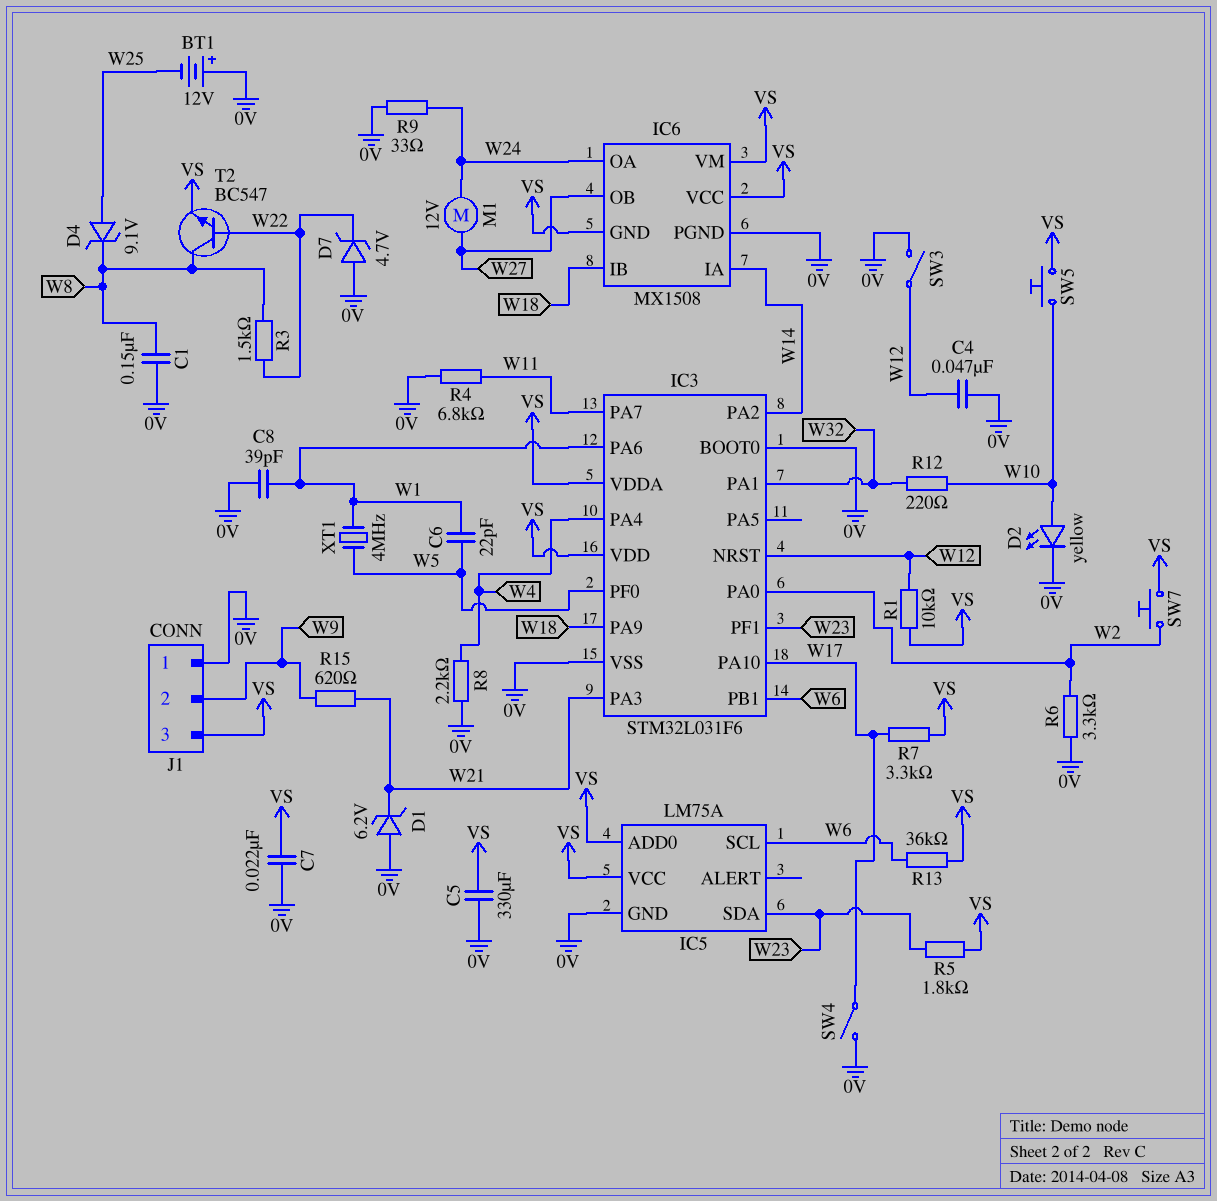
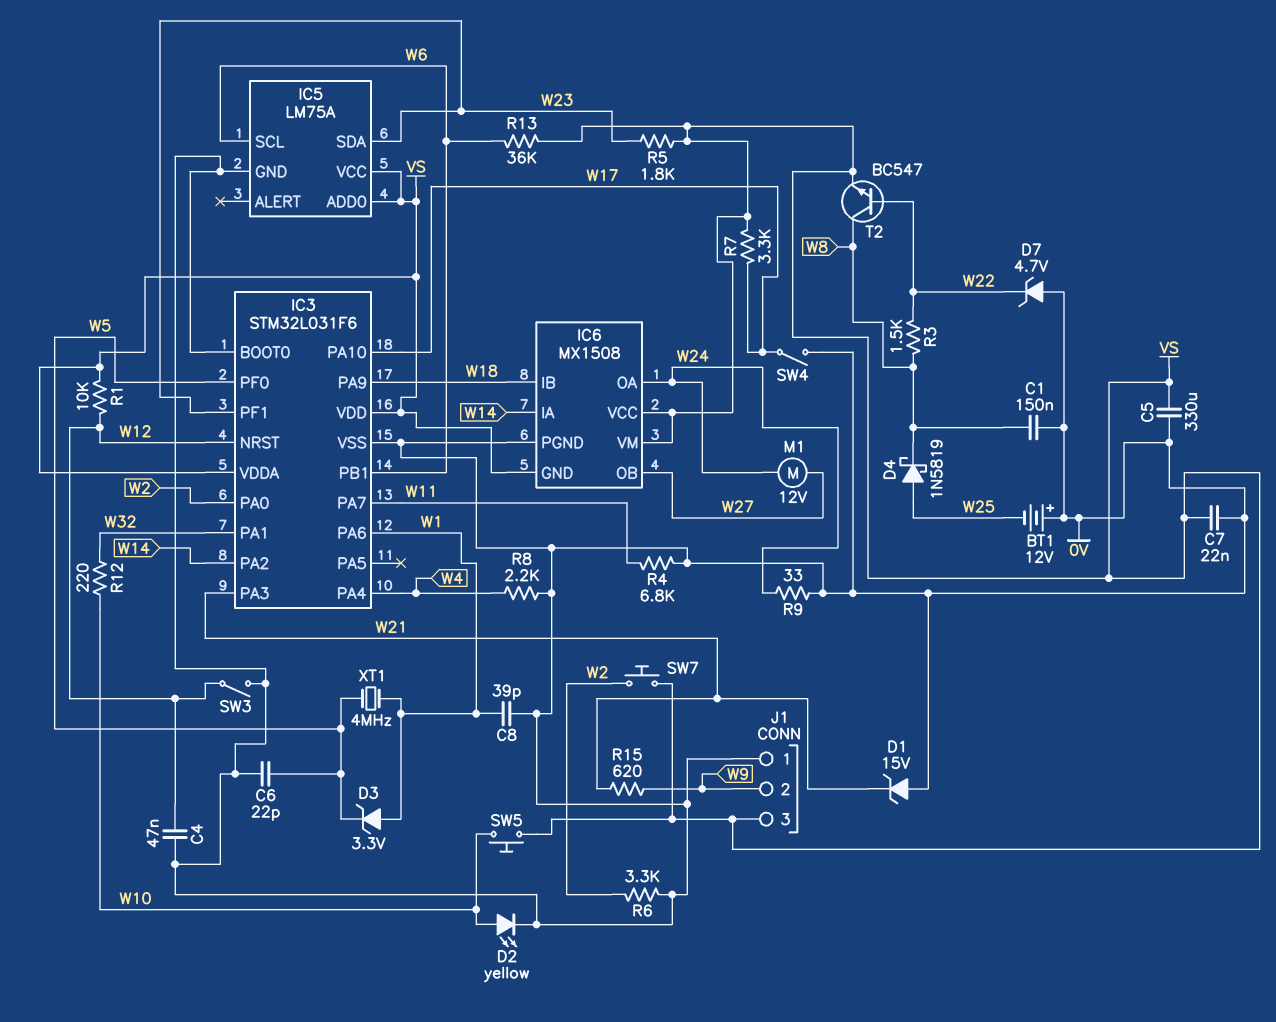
C6: 22pF (W1, W5) -> 22pF (0V, W5)
D1: zener 6.2V (A 0V, K W21) -> zener 15V (A 0V, K W21)
D3: none -> zener 3.3V (A W1, K W5)
D4: zener 9.1V (A W25, K W8) -> schottky 1N5819 (A W25, K W8)

